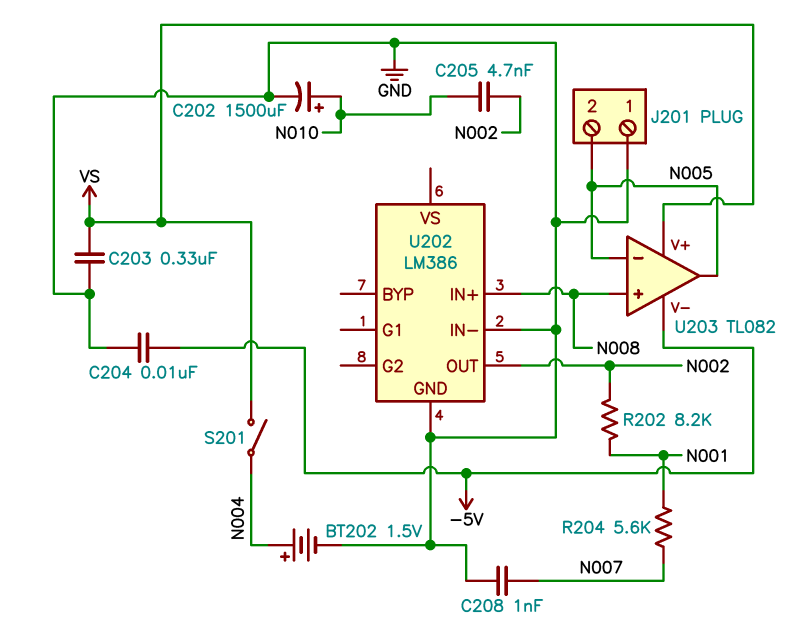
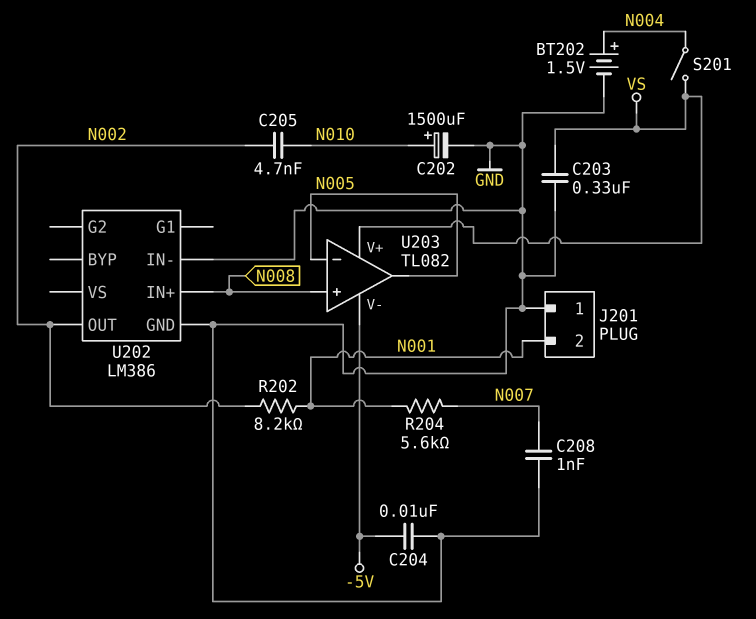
J201 pin 2: N005 -> N001

